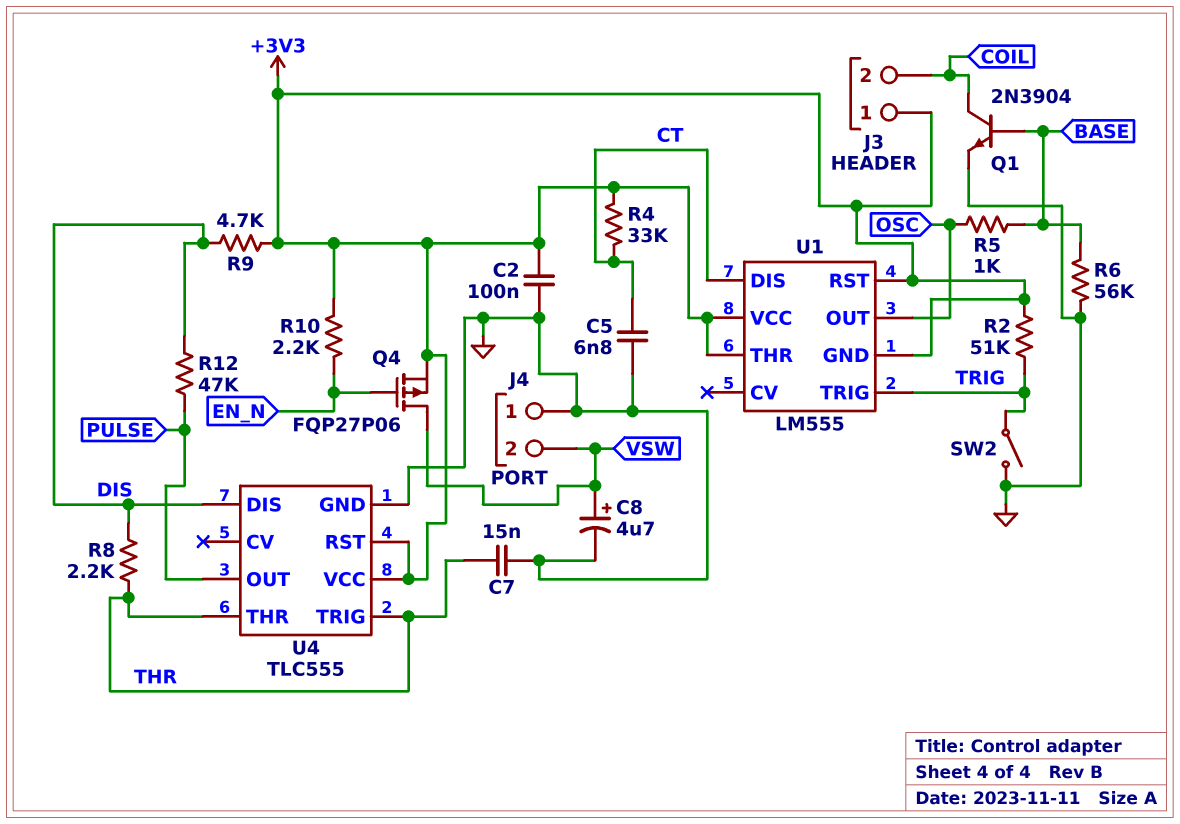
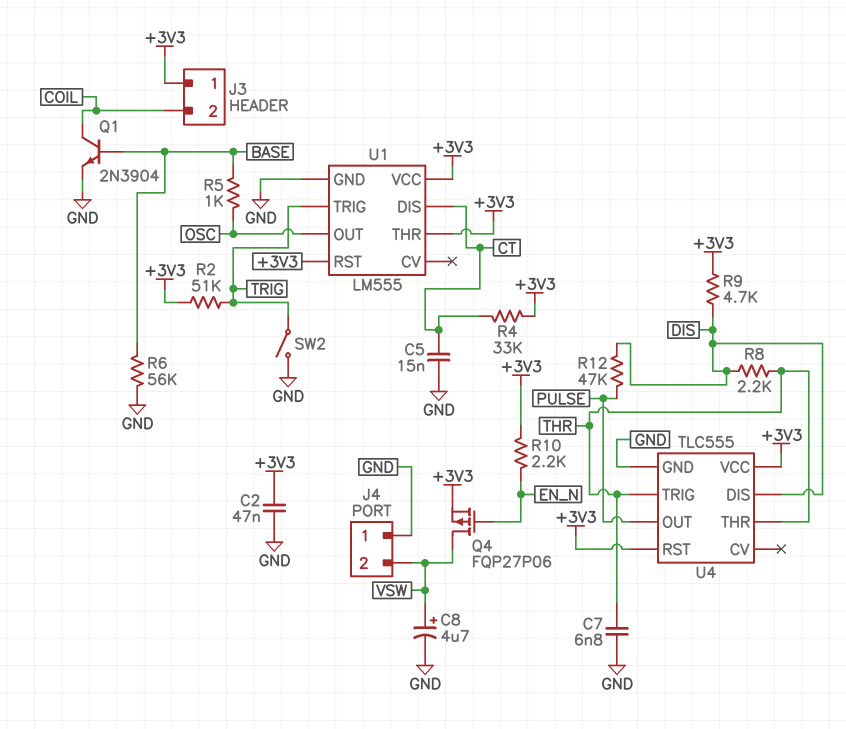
C2: 100nF (+3V3, GND) -> 47nF (+3V3, GND)
C5: 6.8nF (CT, GND) -> 15nF (CT, GND)
C7: 15nF (GND, THR) -> 6.8nF (GND, THR)
U1 pin GND: +3V3 -> GND

